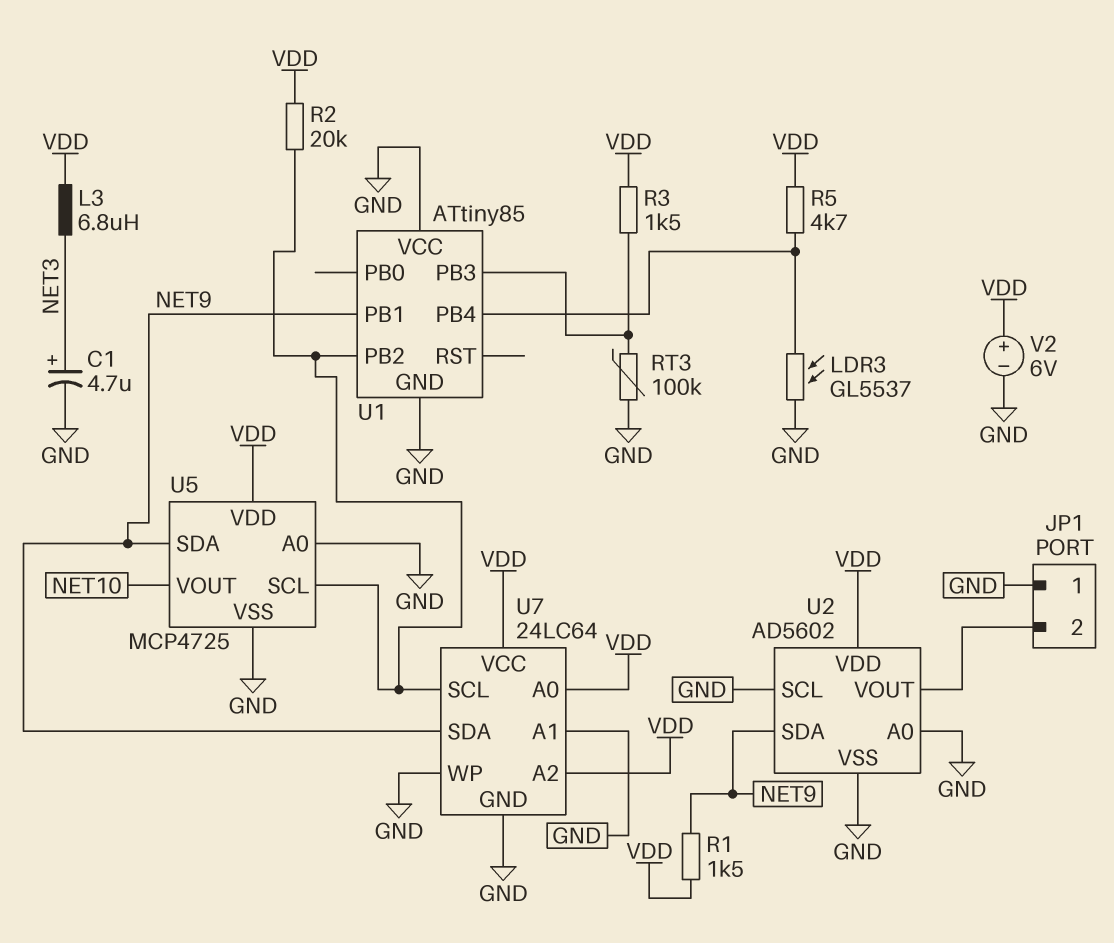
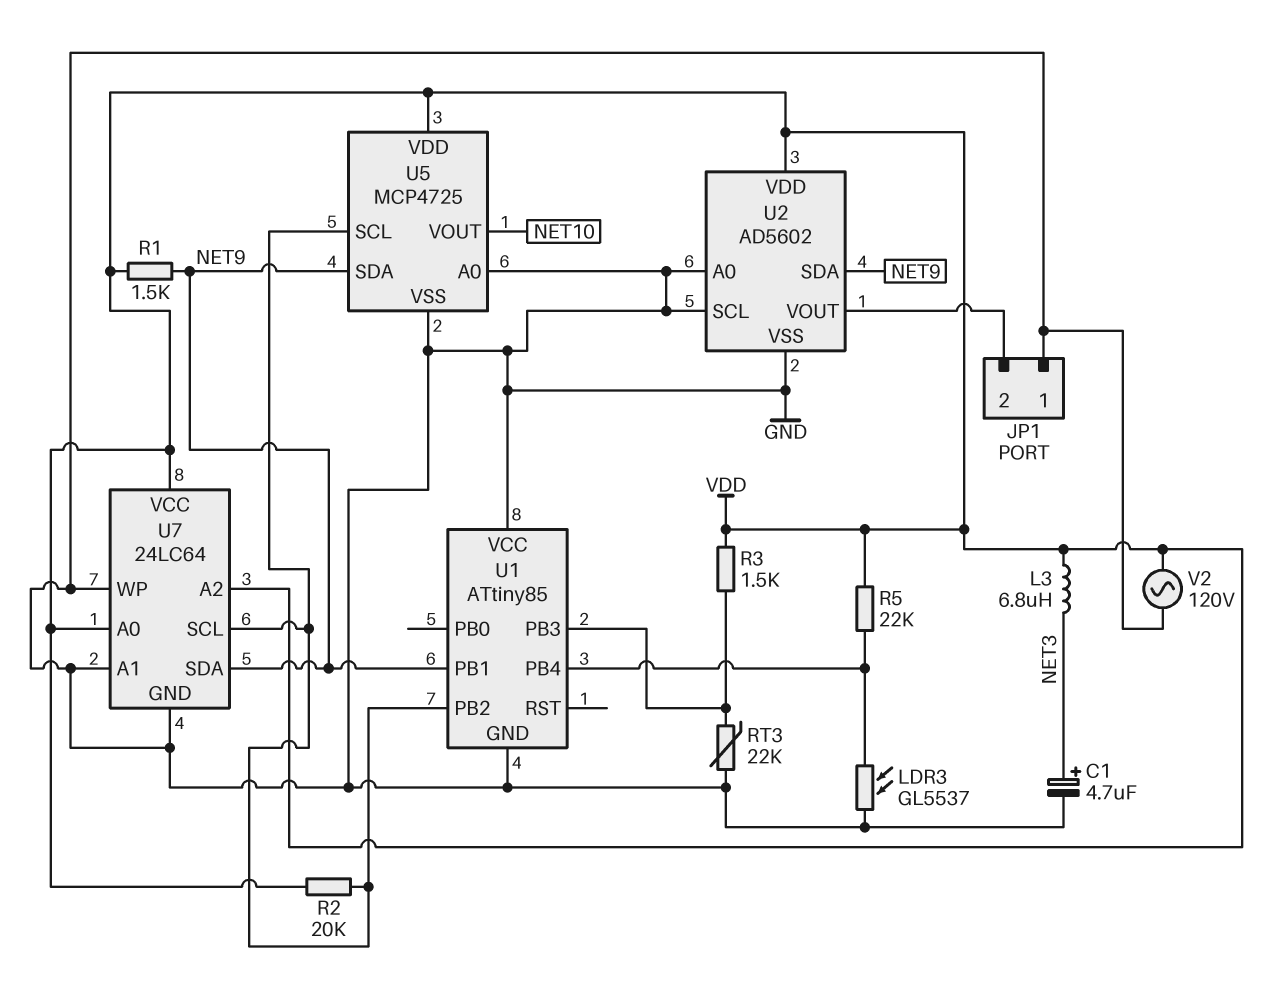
R5: 4.7k (U1/PB4, VDD) -> 22k (U1/PB4, VDD)
RT3: 100k (GND, U1/PB3) -> 22k (GND, U1/PB3)
V2: 6V (plus VDD, minus GND) -> AC 120V (GND, VDD)

